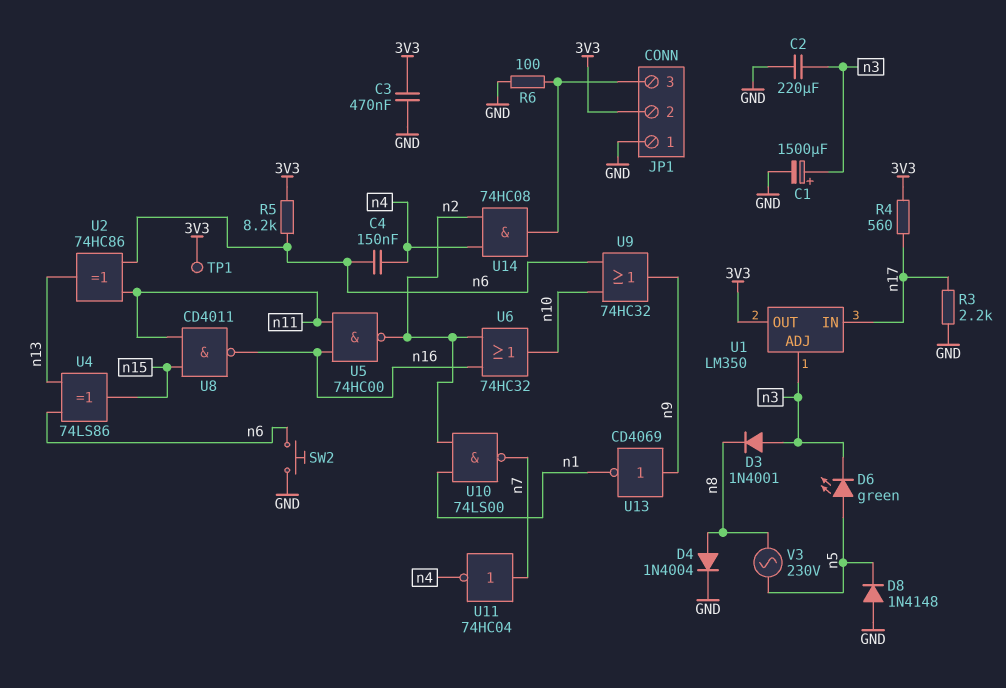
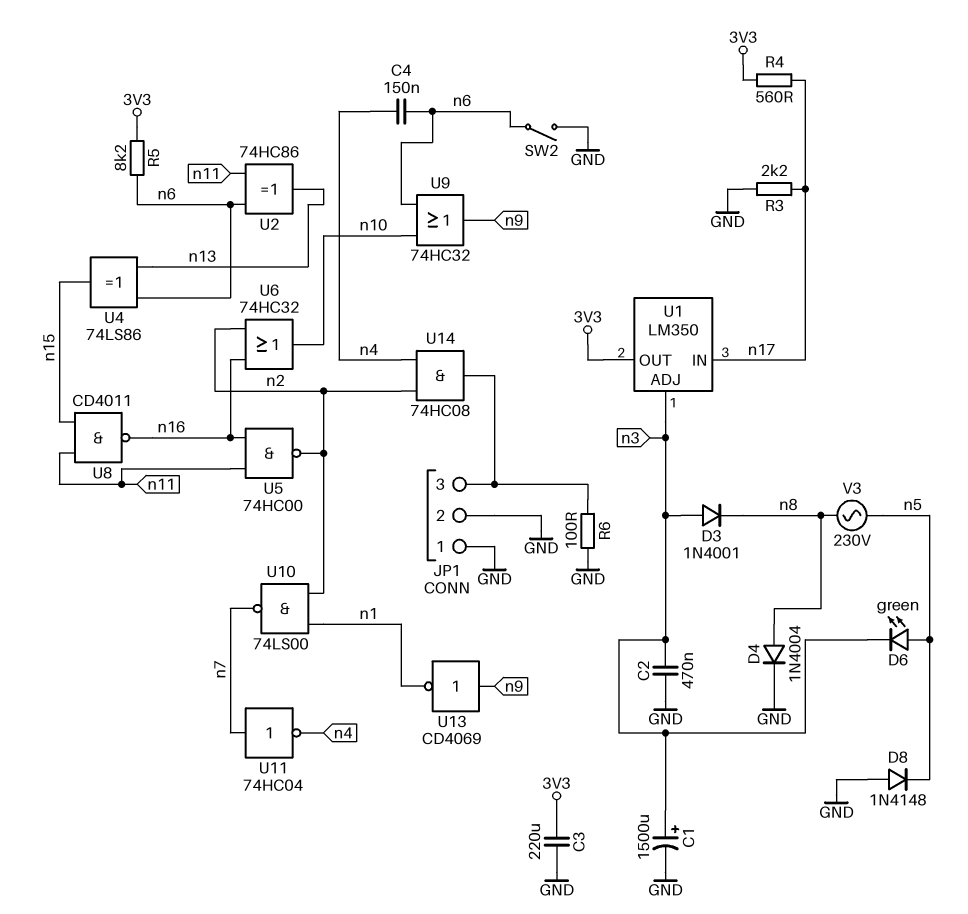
C2: 220uF (GND, n3) -> 470nF (GND, n3)
C3: 470nF (3V3, GND) -> 220uF (3V3, GND)
JP1 pin 2: 3V3 -> GND
SW2: button (GND, n6) -> switch (GND, n6)
TP1: test point (3V3) -> none

